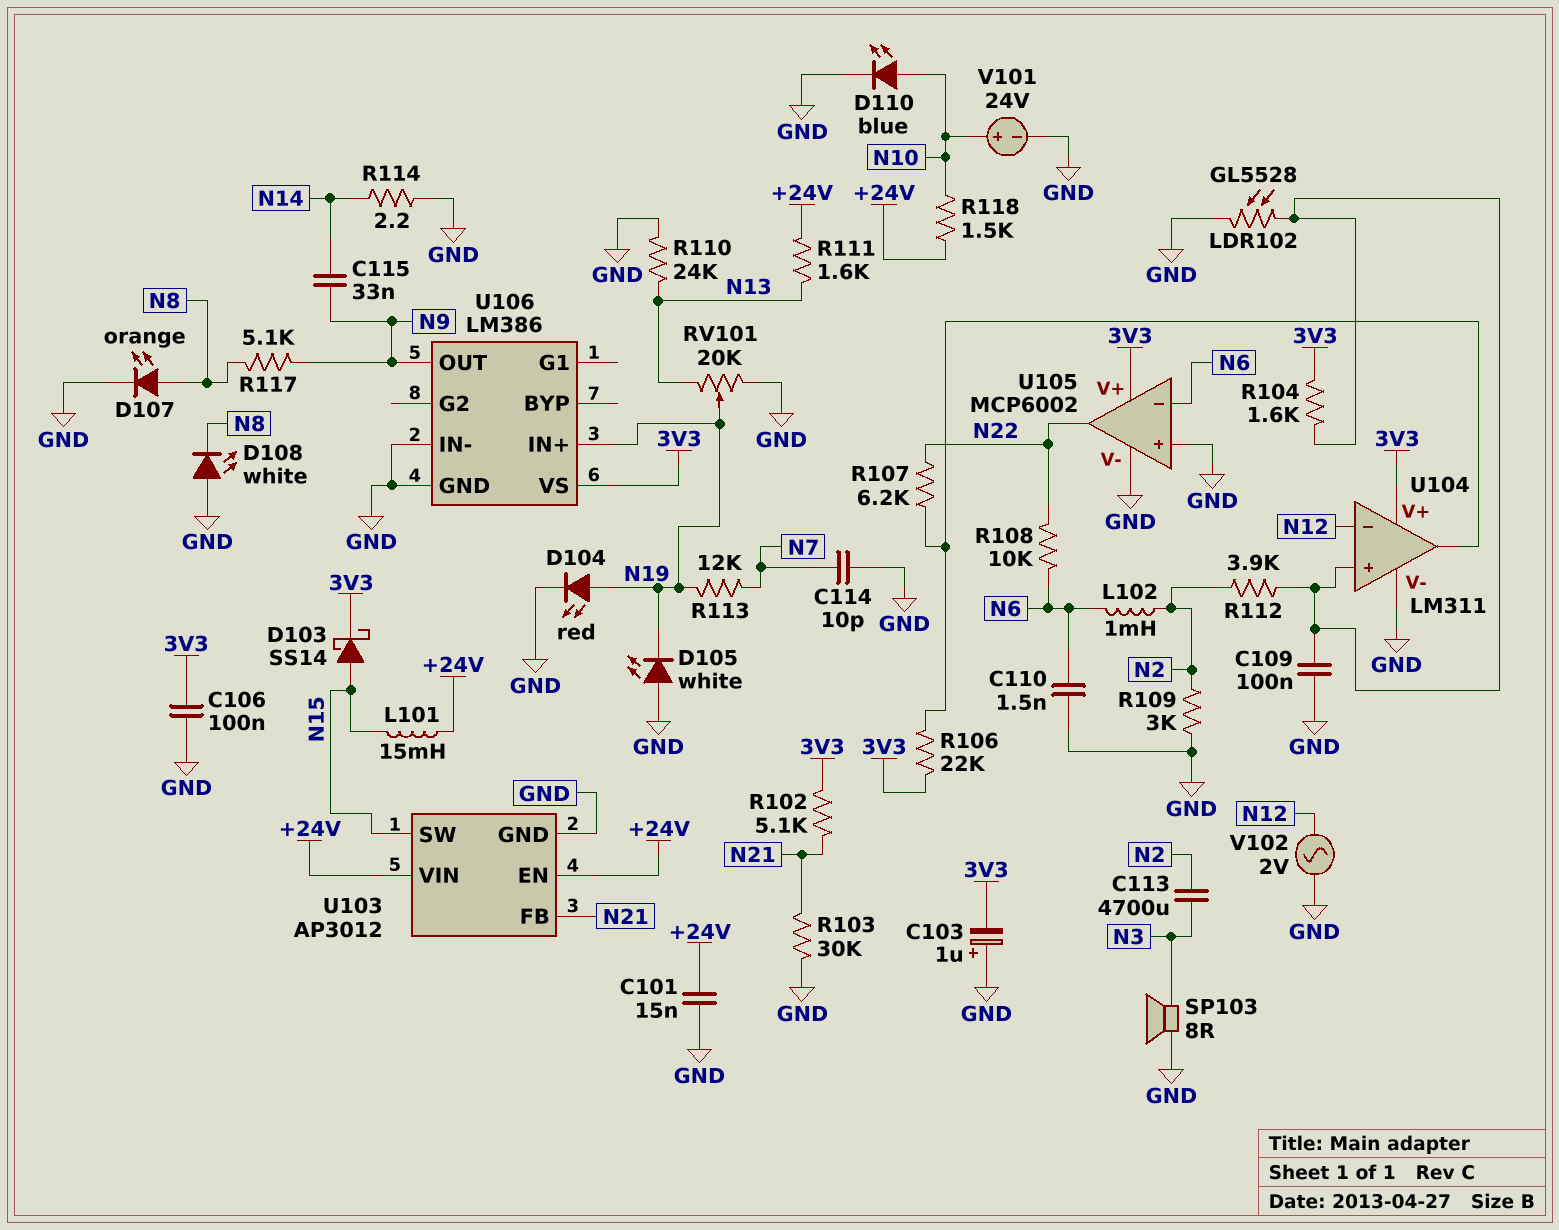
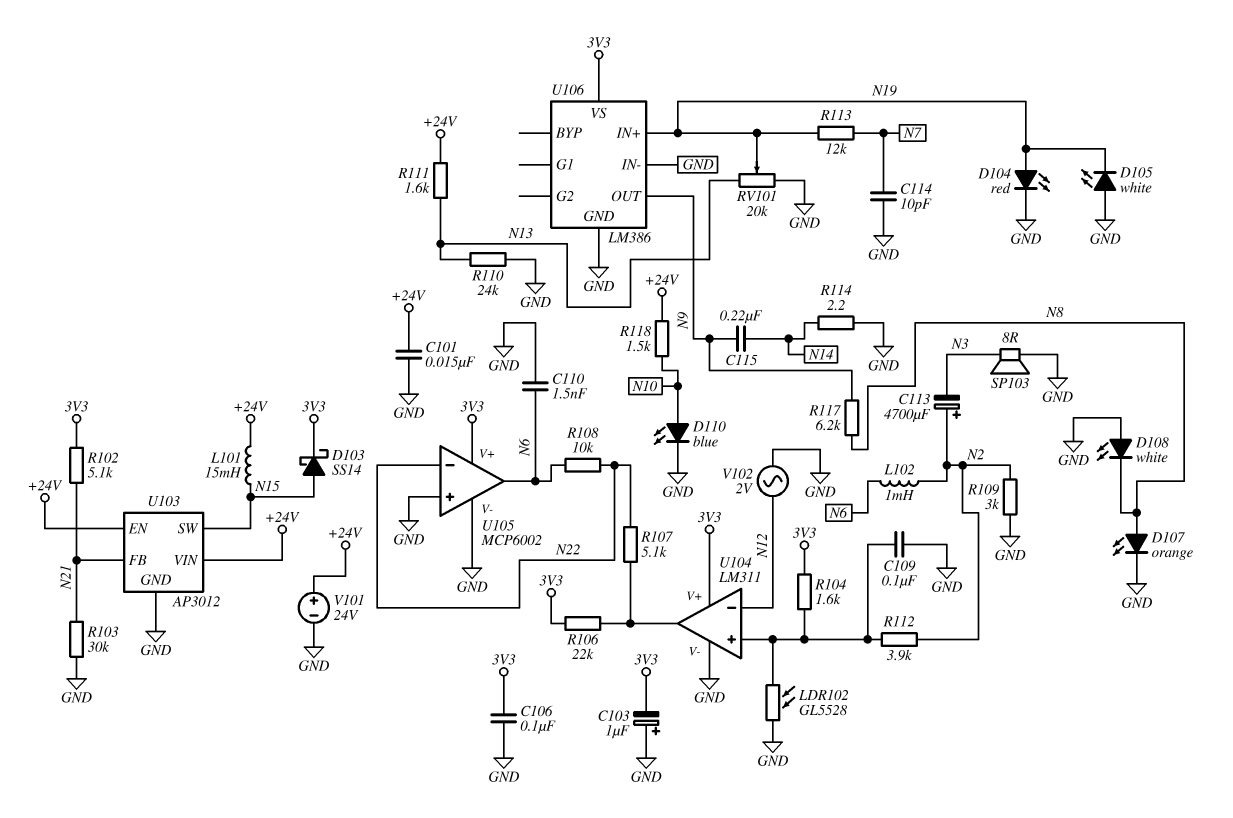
C113: 4700uF (N2, N3) -> 4700uF (plus N2, minus N3)
C115: 33nF (N9, N14) -> 220nF (N9, N14)
R107: 6.2k (N22, U104/out) -> 5.1k (N22, U104/out)
R117: 5.1k (N8, N9) -> 6.2k (N8, N9)
U105 pin in-: N6 -> N22
U105 pin out: N22 -> N6
V101: 24V (plus N10, minus GND) -> 24V (plus +24V, minus GND)

